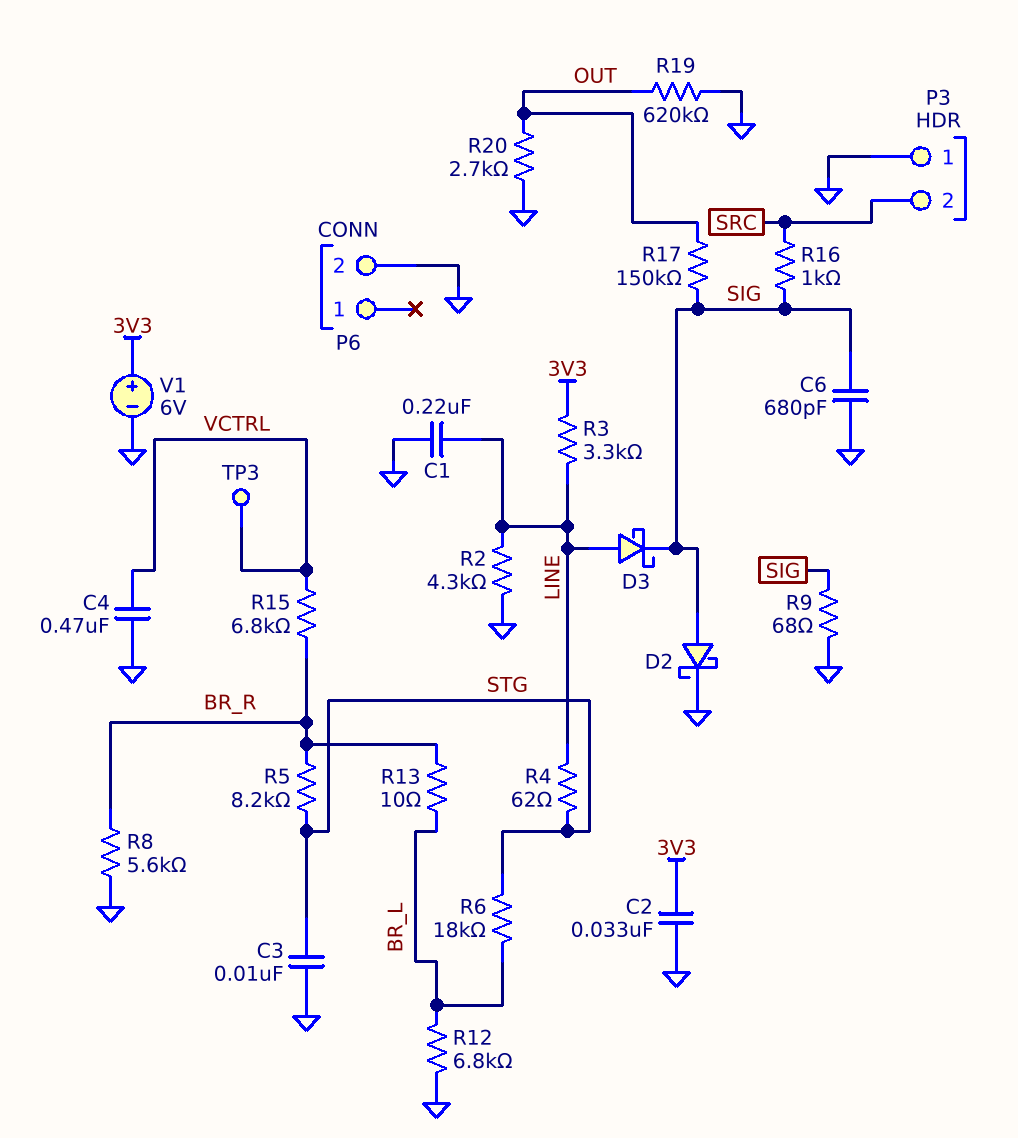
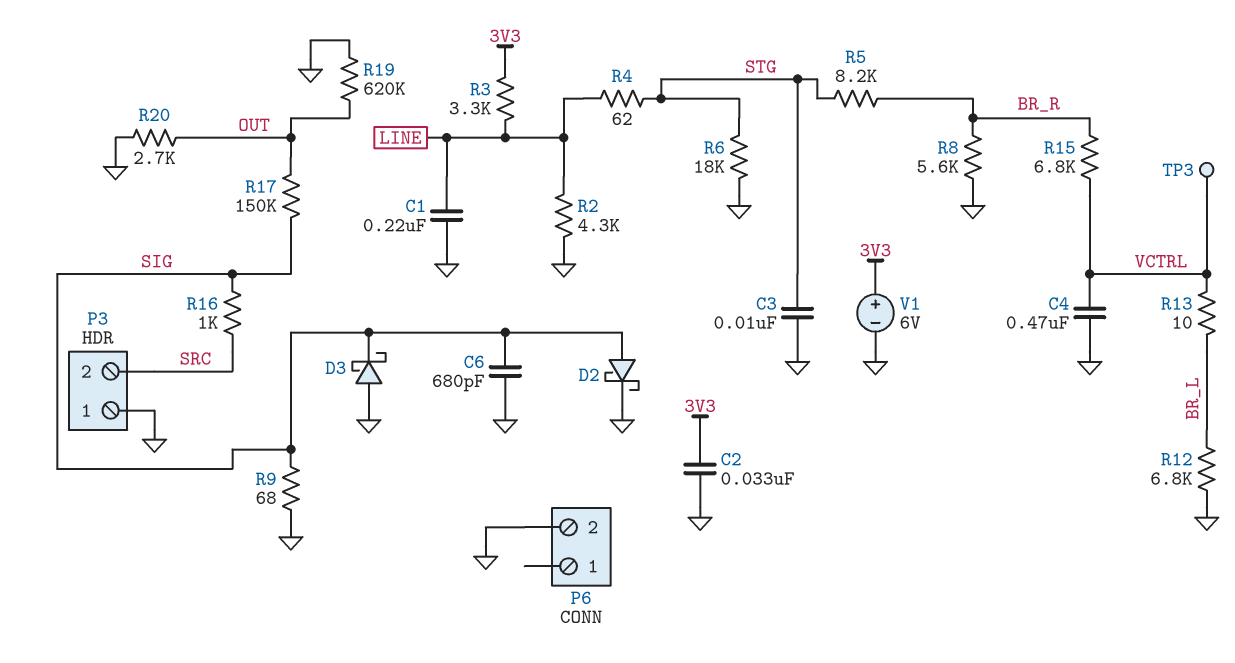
D3: schottky (A LINE, K SIG) -> schottky (A GND, K SIG)
R6: 18k (BR_L, STG) -> 18k (GND, STG)
R13: 10 (BR_L, BR_R) -> 10 (BR_L, VCTRL)

